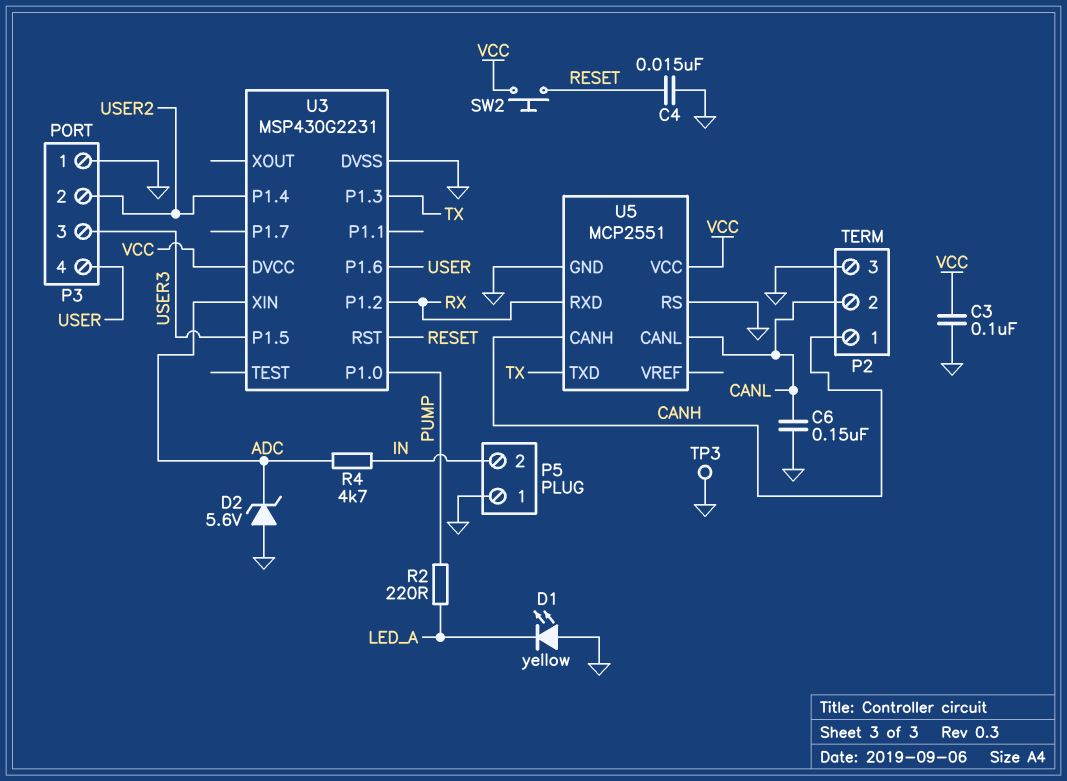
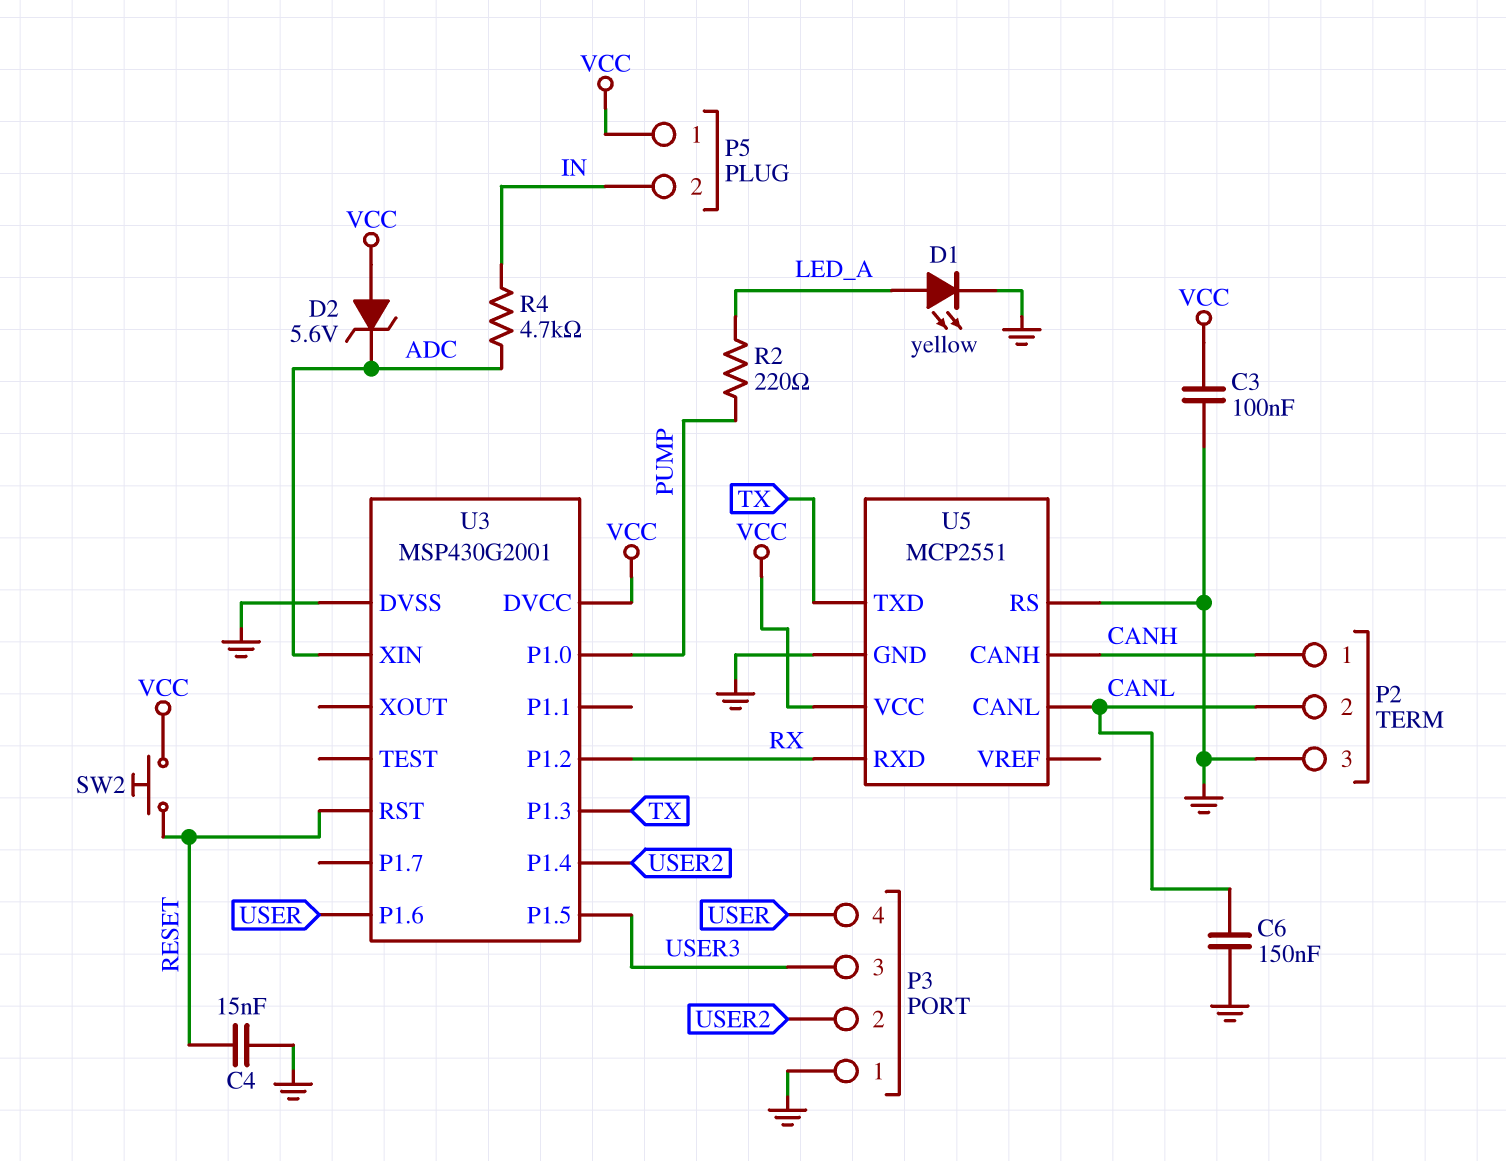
D1: LED yellow (A GND, K LED_A) -> LED yellow (A LED_A, K GND)
D2: zener 5.6V (A GND, K ADC) -> zener 5.6V (A VCC, K ADC)
P5 pin 1: GND -> VCC
TP3: test point (GND) -> none
U3: MSP430G2231 -> MSP430G2001

